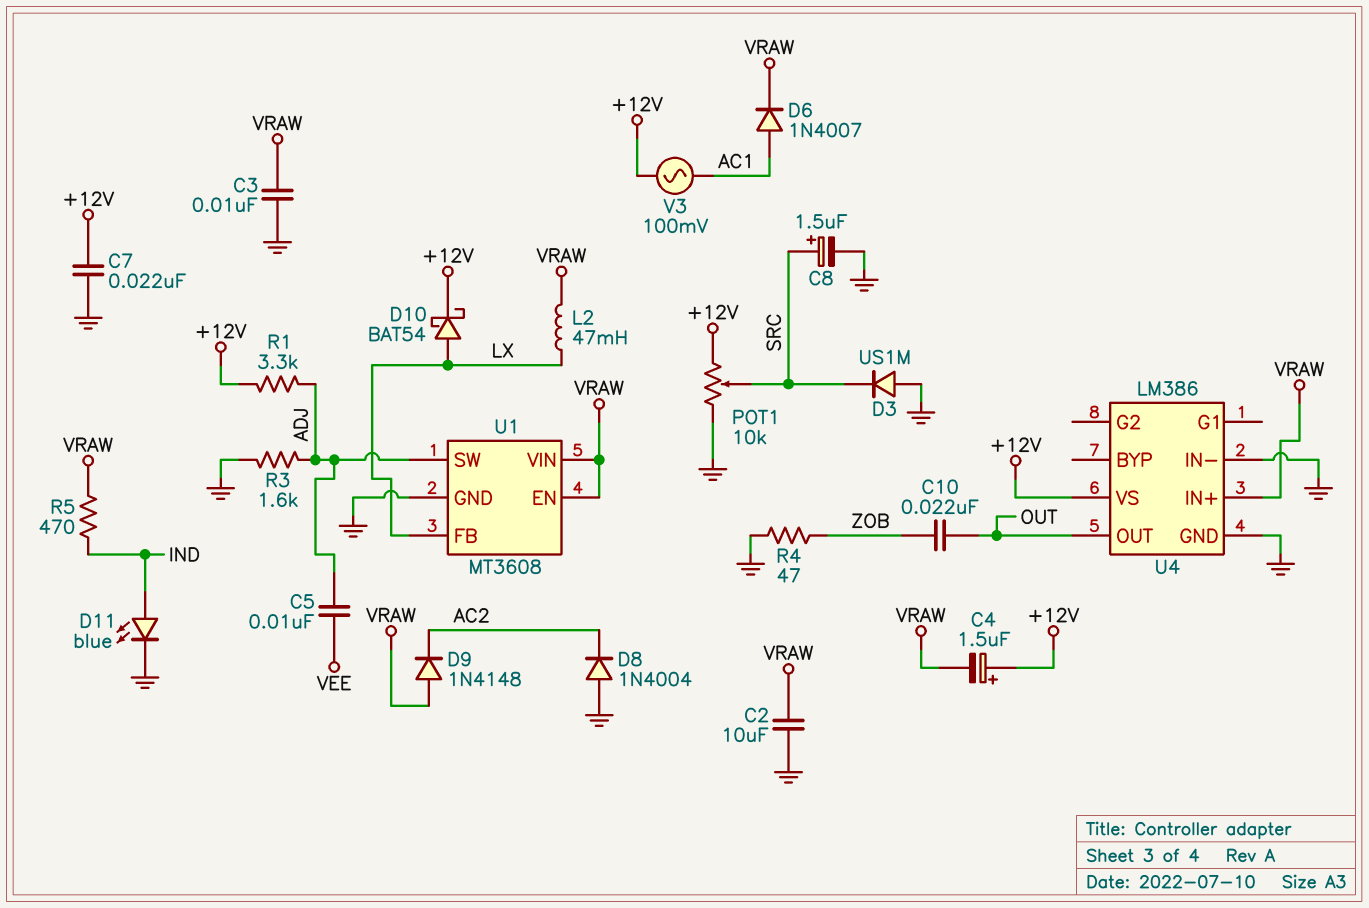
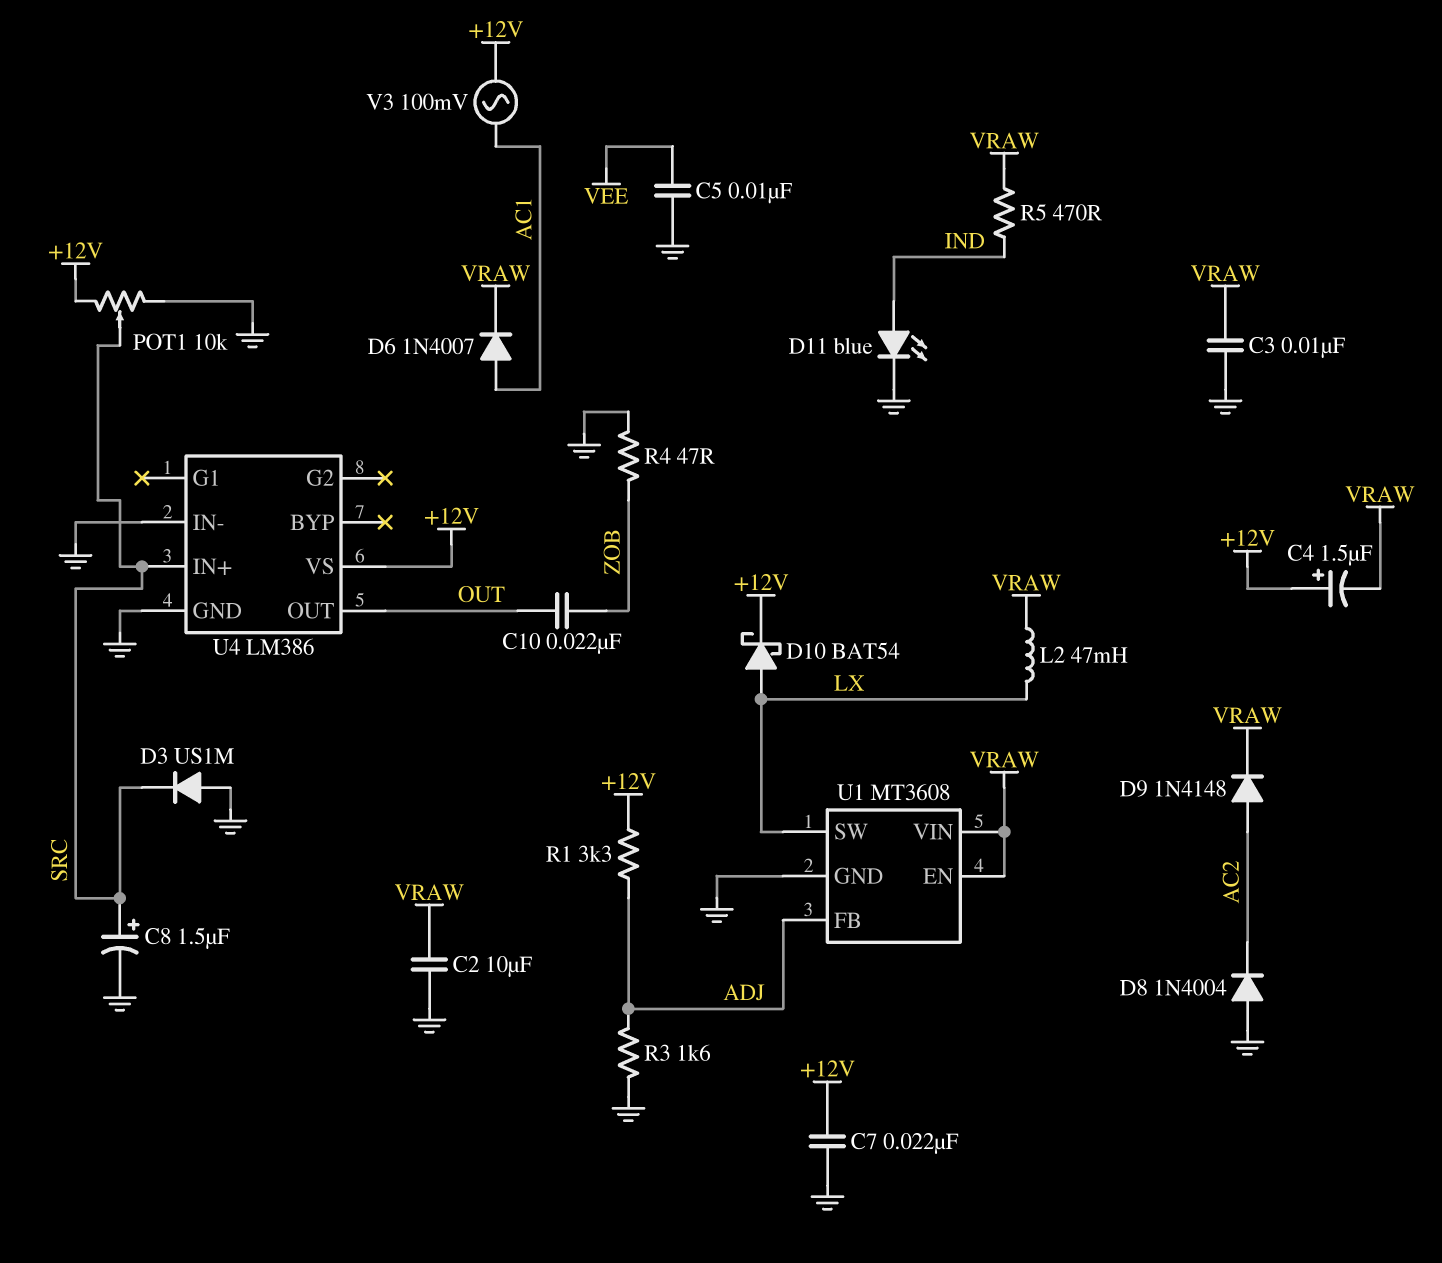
C5: 10nF (ADJ, VEE) -> 10nF (GND, VEE)
D9: diode 1N4148 (A VRAW, K AC2) -> diode 1N4148 (A AC2, K VRAW)
U1 pin FB: LX -> ADJ
U1 pin SW: ADJ -> LX
U4 pin IN+: VRAW -> SRC

